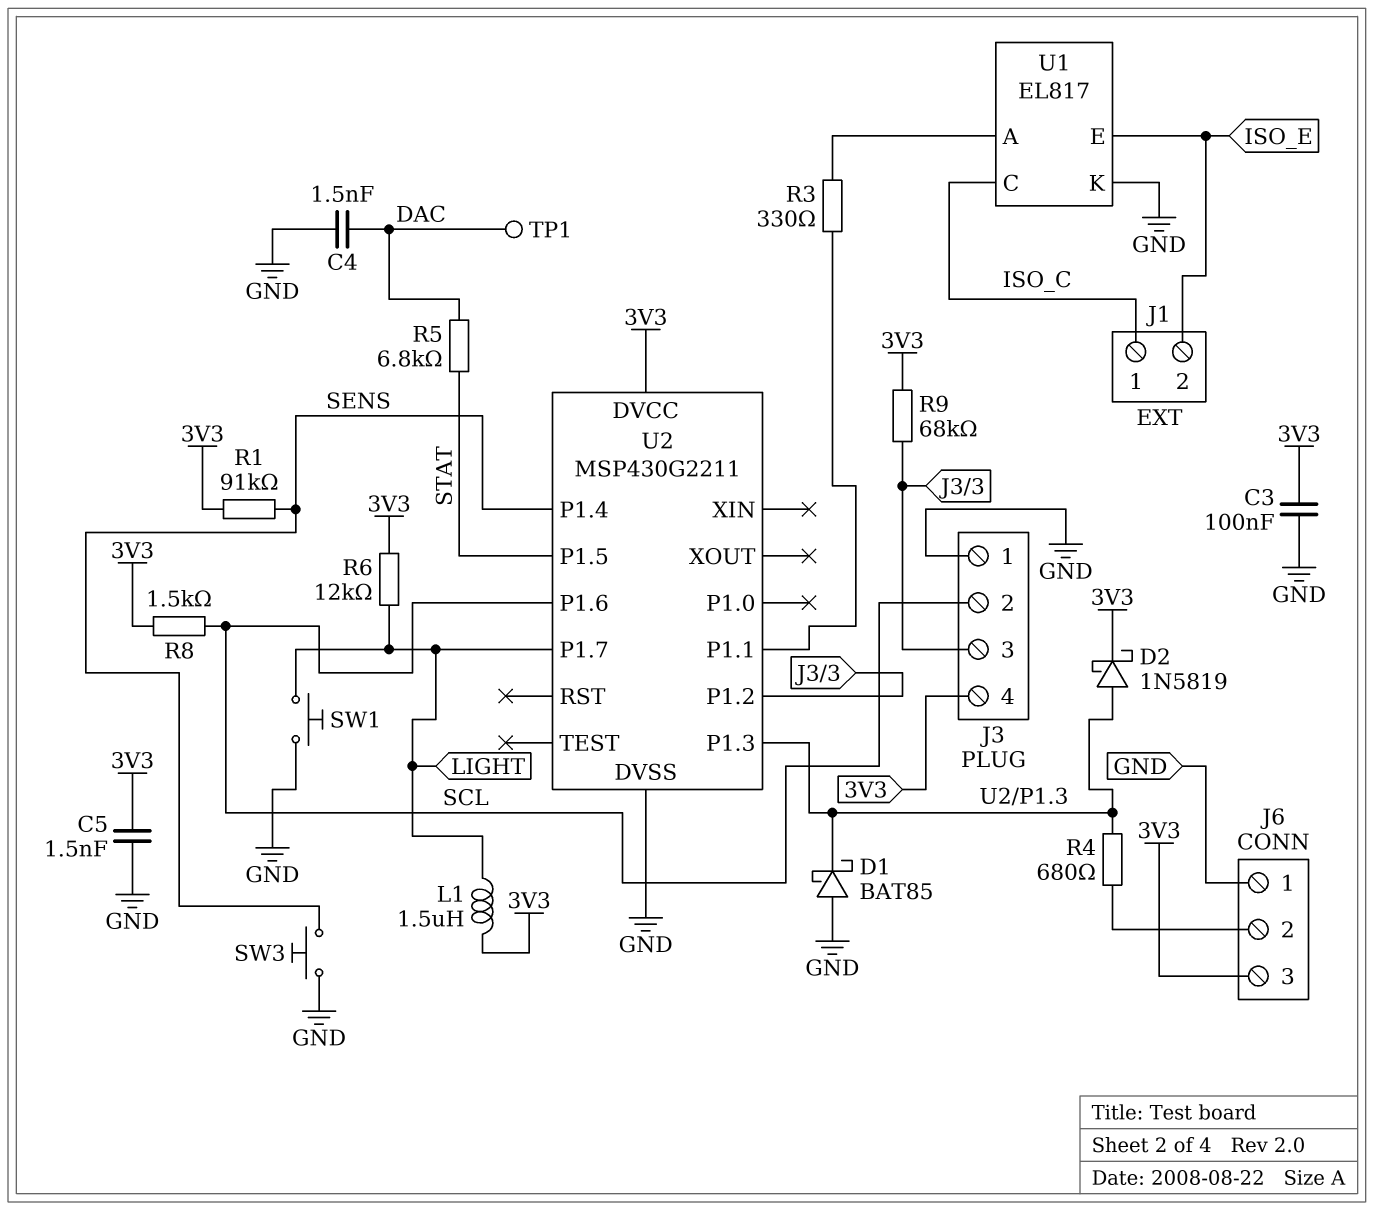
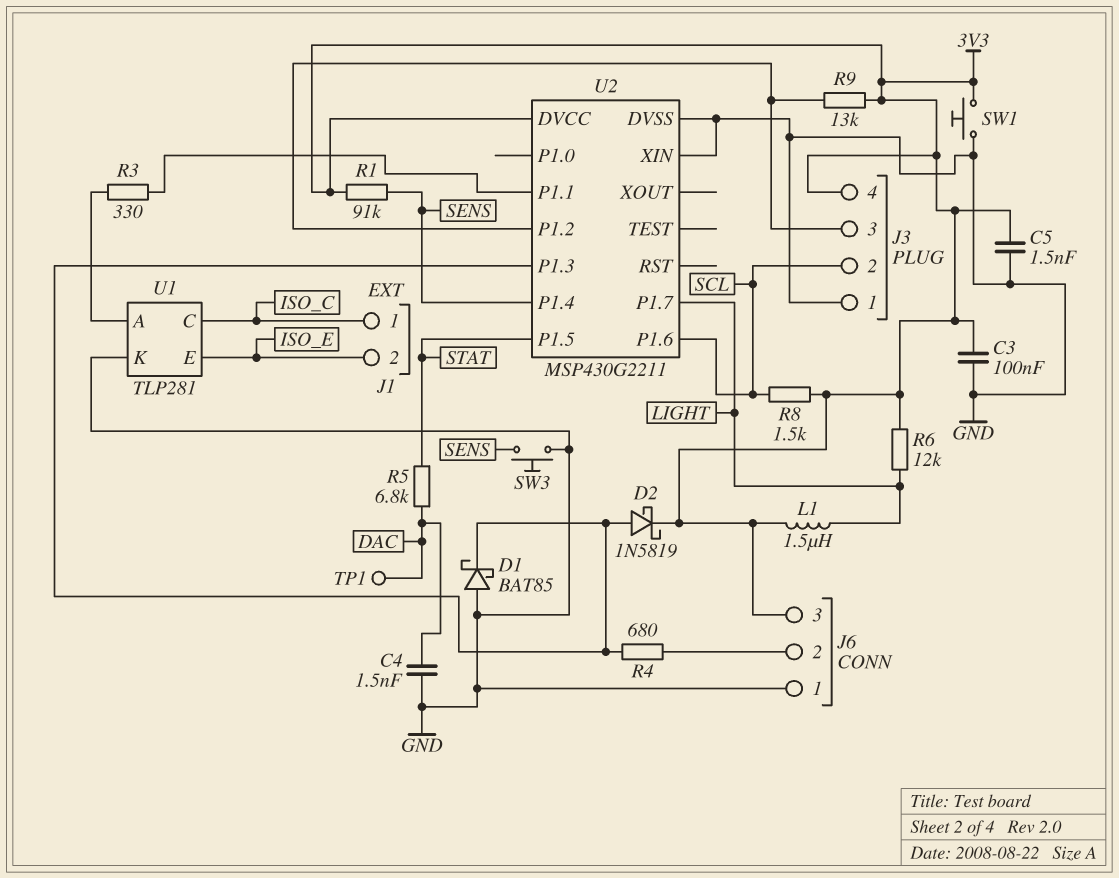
R9: 68k (3V3, J3/3) -> 13k (3V3, J3/3)
SW1: button (GND, LIGHT) -> button (3V3, GND)
U1: EL817 -> TLP281
U2 pin XIN: none -> GND

